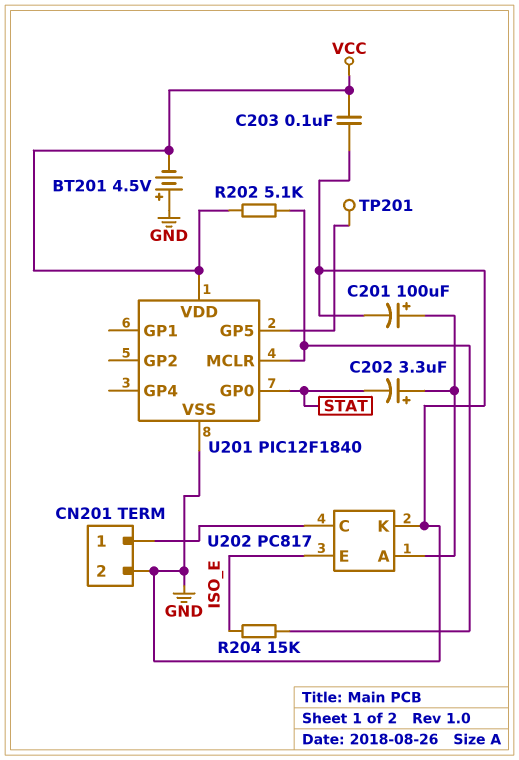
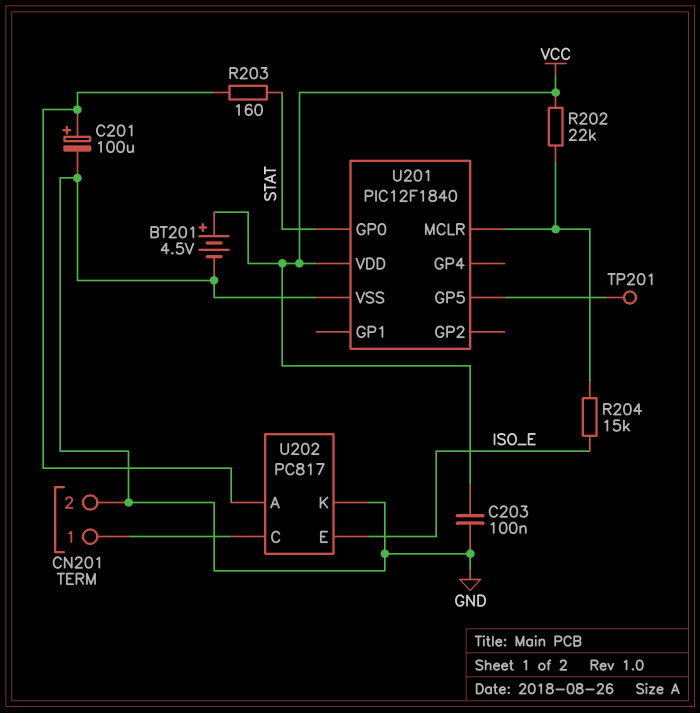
BT201: 4.5V (plus GND, minus VCC) -> 4.5V (plus VCC, minus GND)
C202: 3.3uF (plus U202/A, minus STAT) -> none
R202: 5.1k (U201/MCLR, VCC) -> 22k (U201/MCLR, VCC)
R203: none -> 160 (STAT, U202/A)

